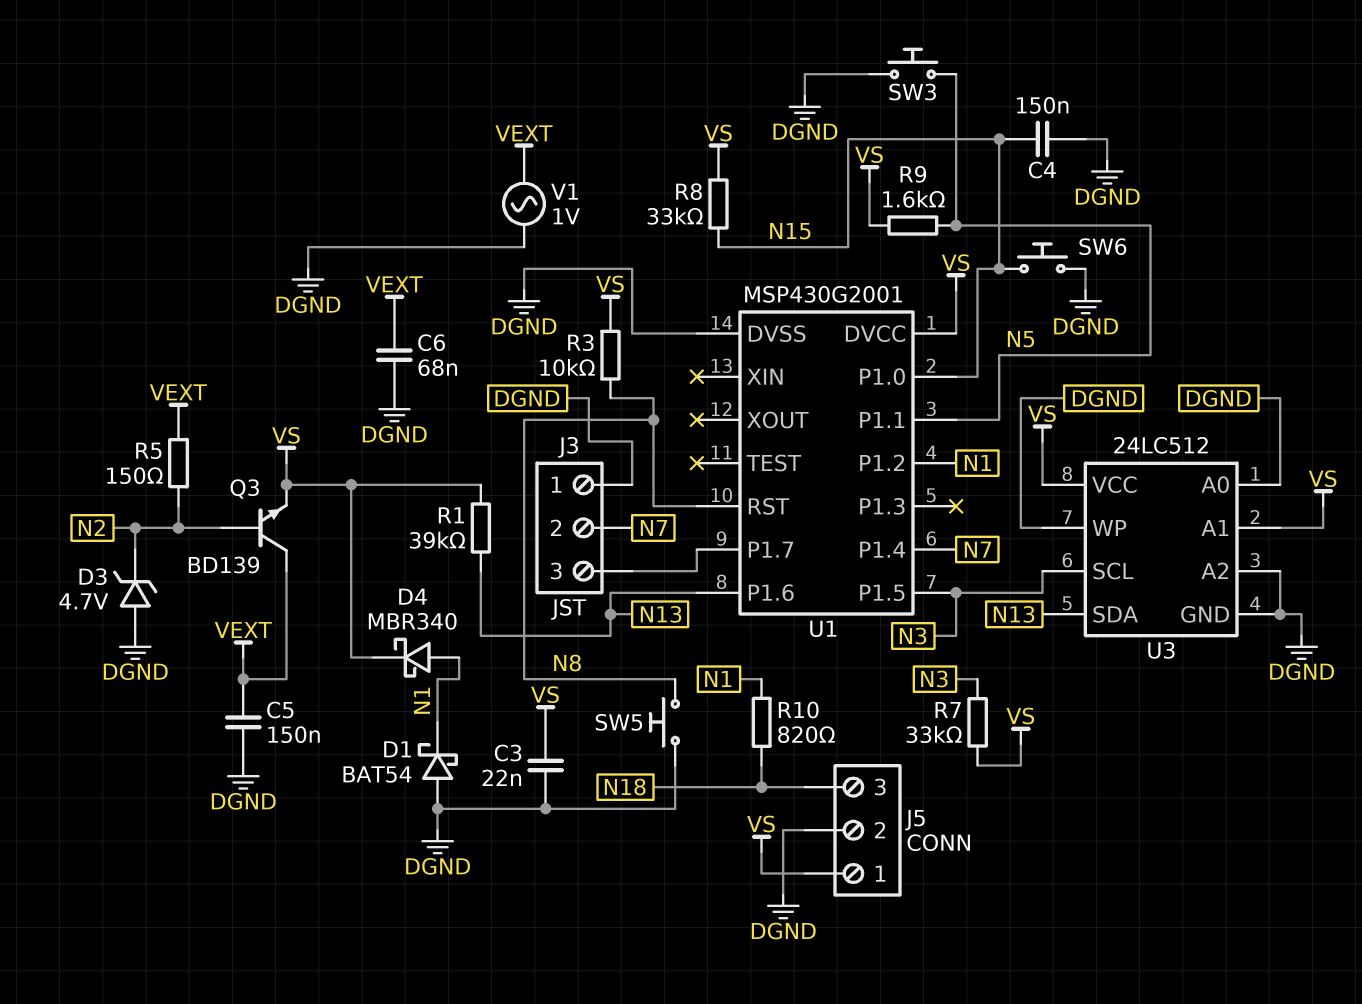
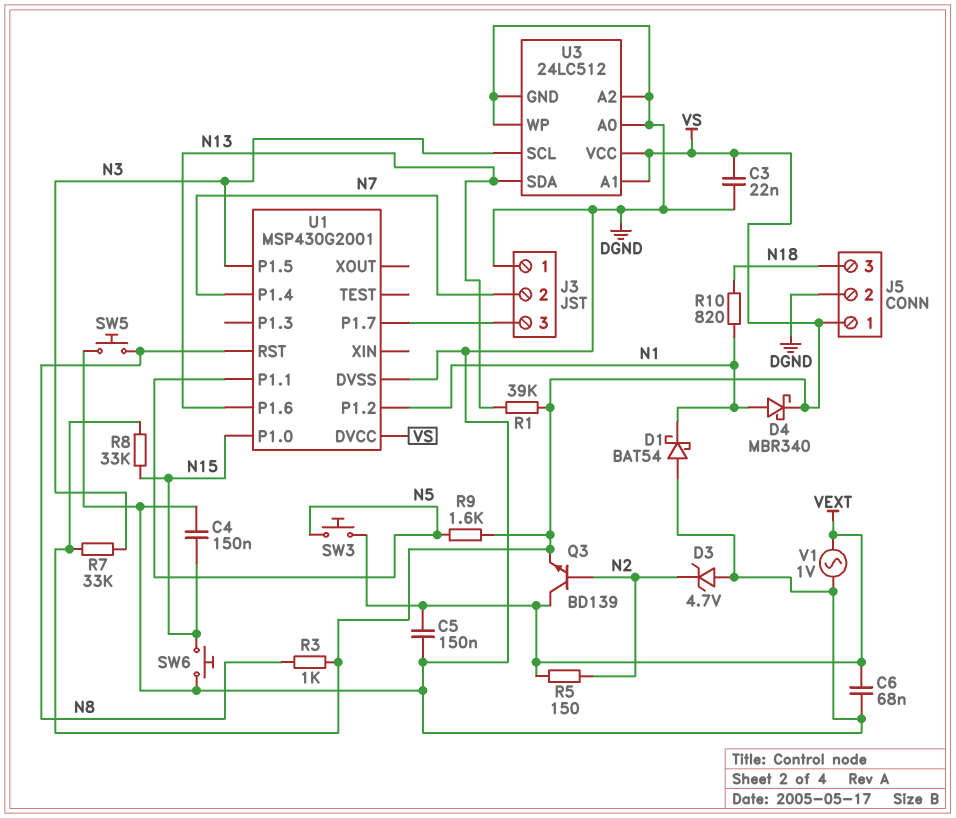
R3: 10k (N8, VS) -> 1k (N8, VS)
SW3: button (DGND, N5) -> button (N5, VEXT)

